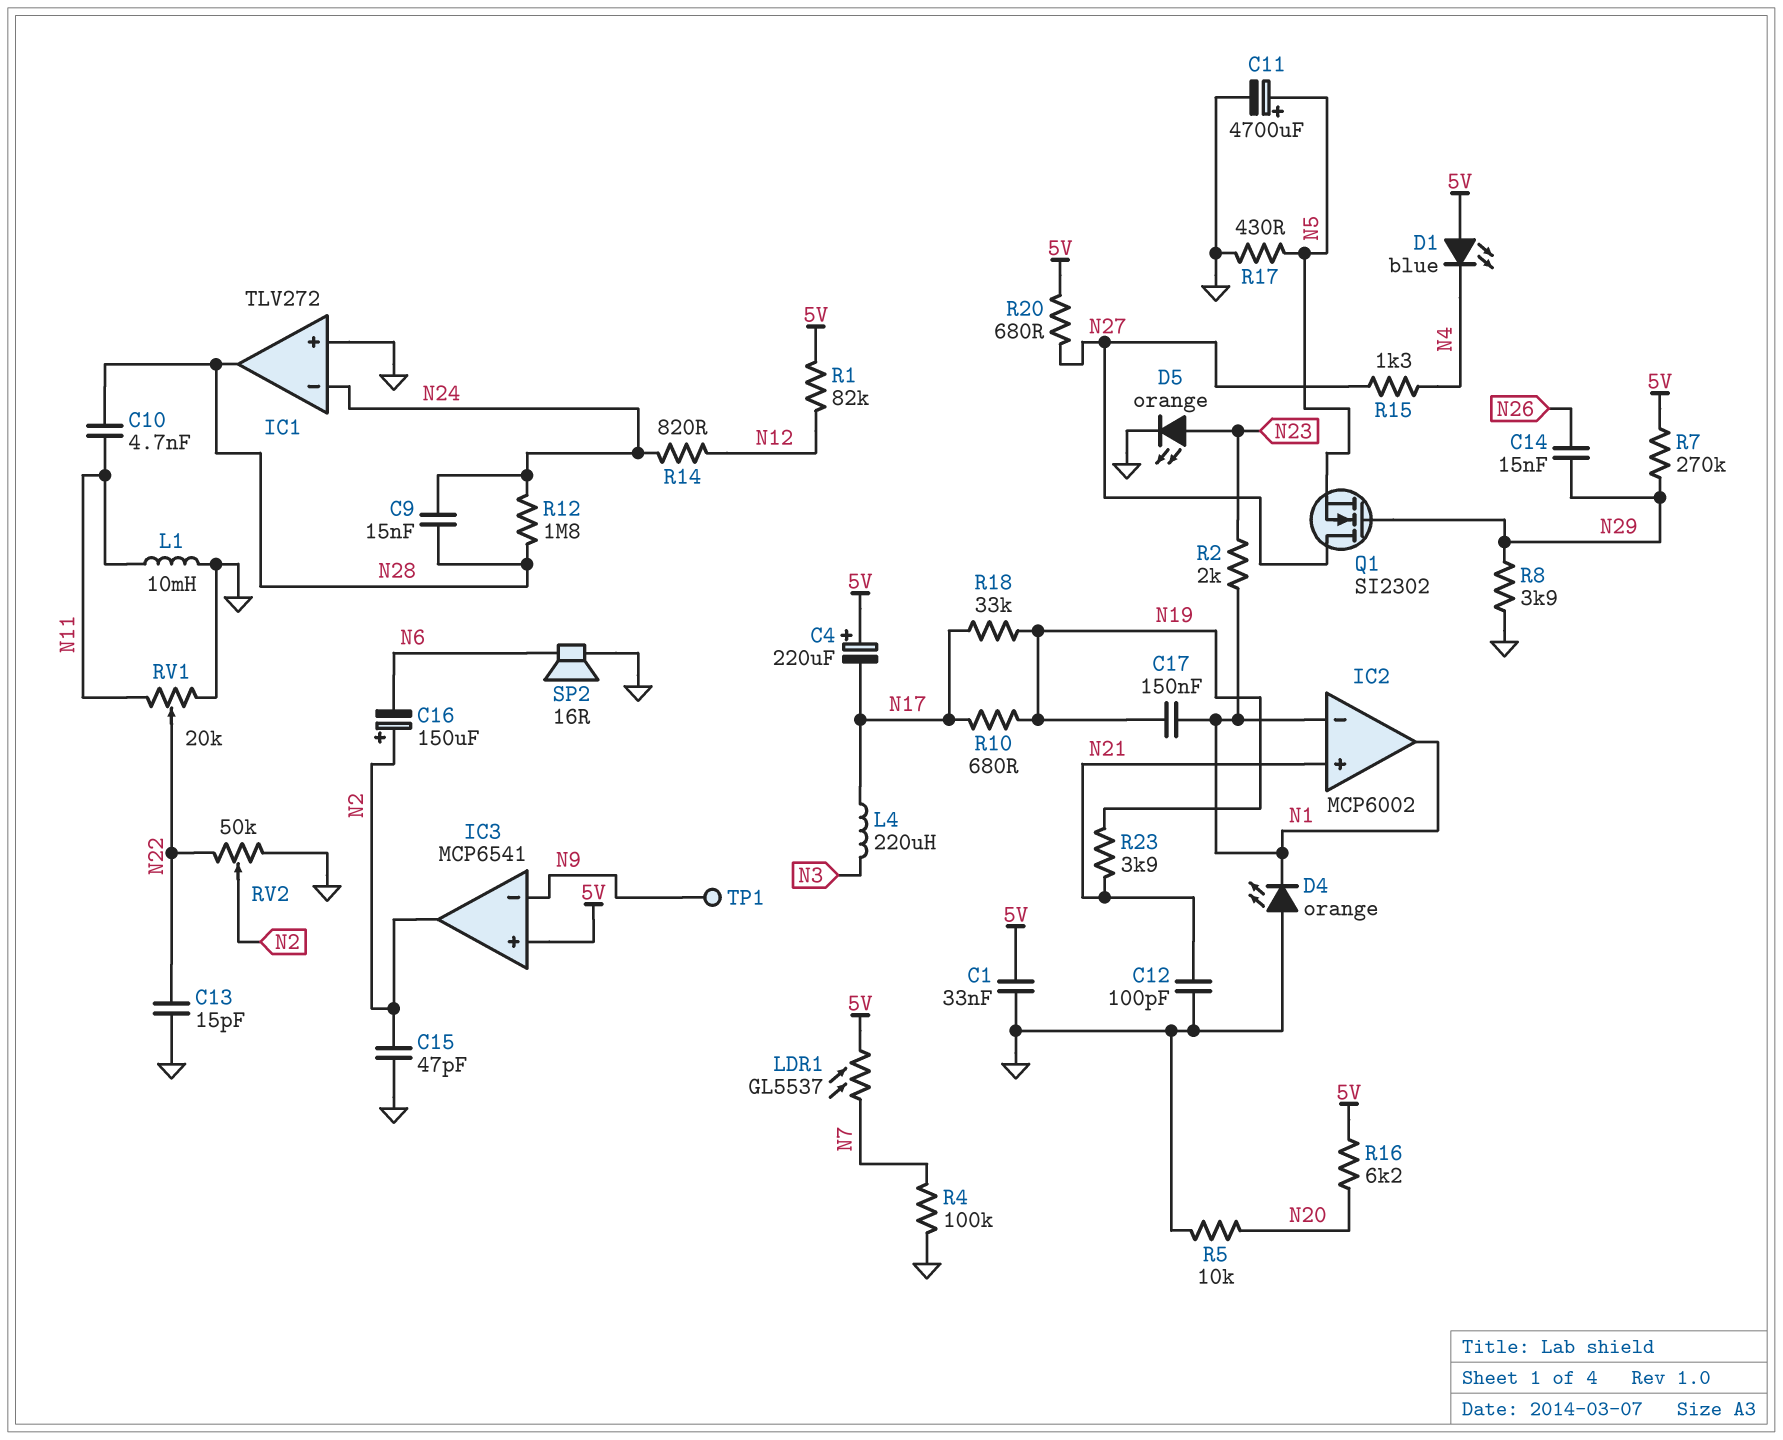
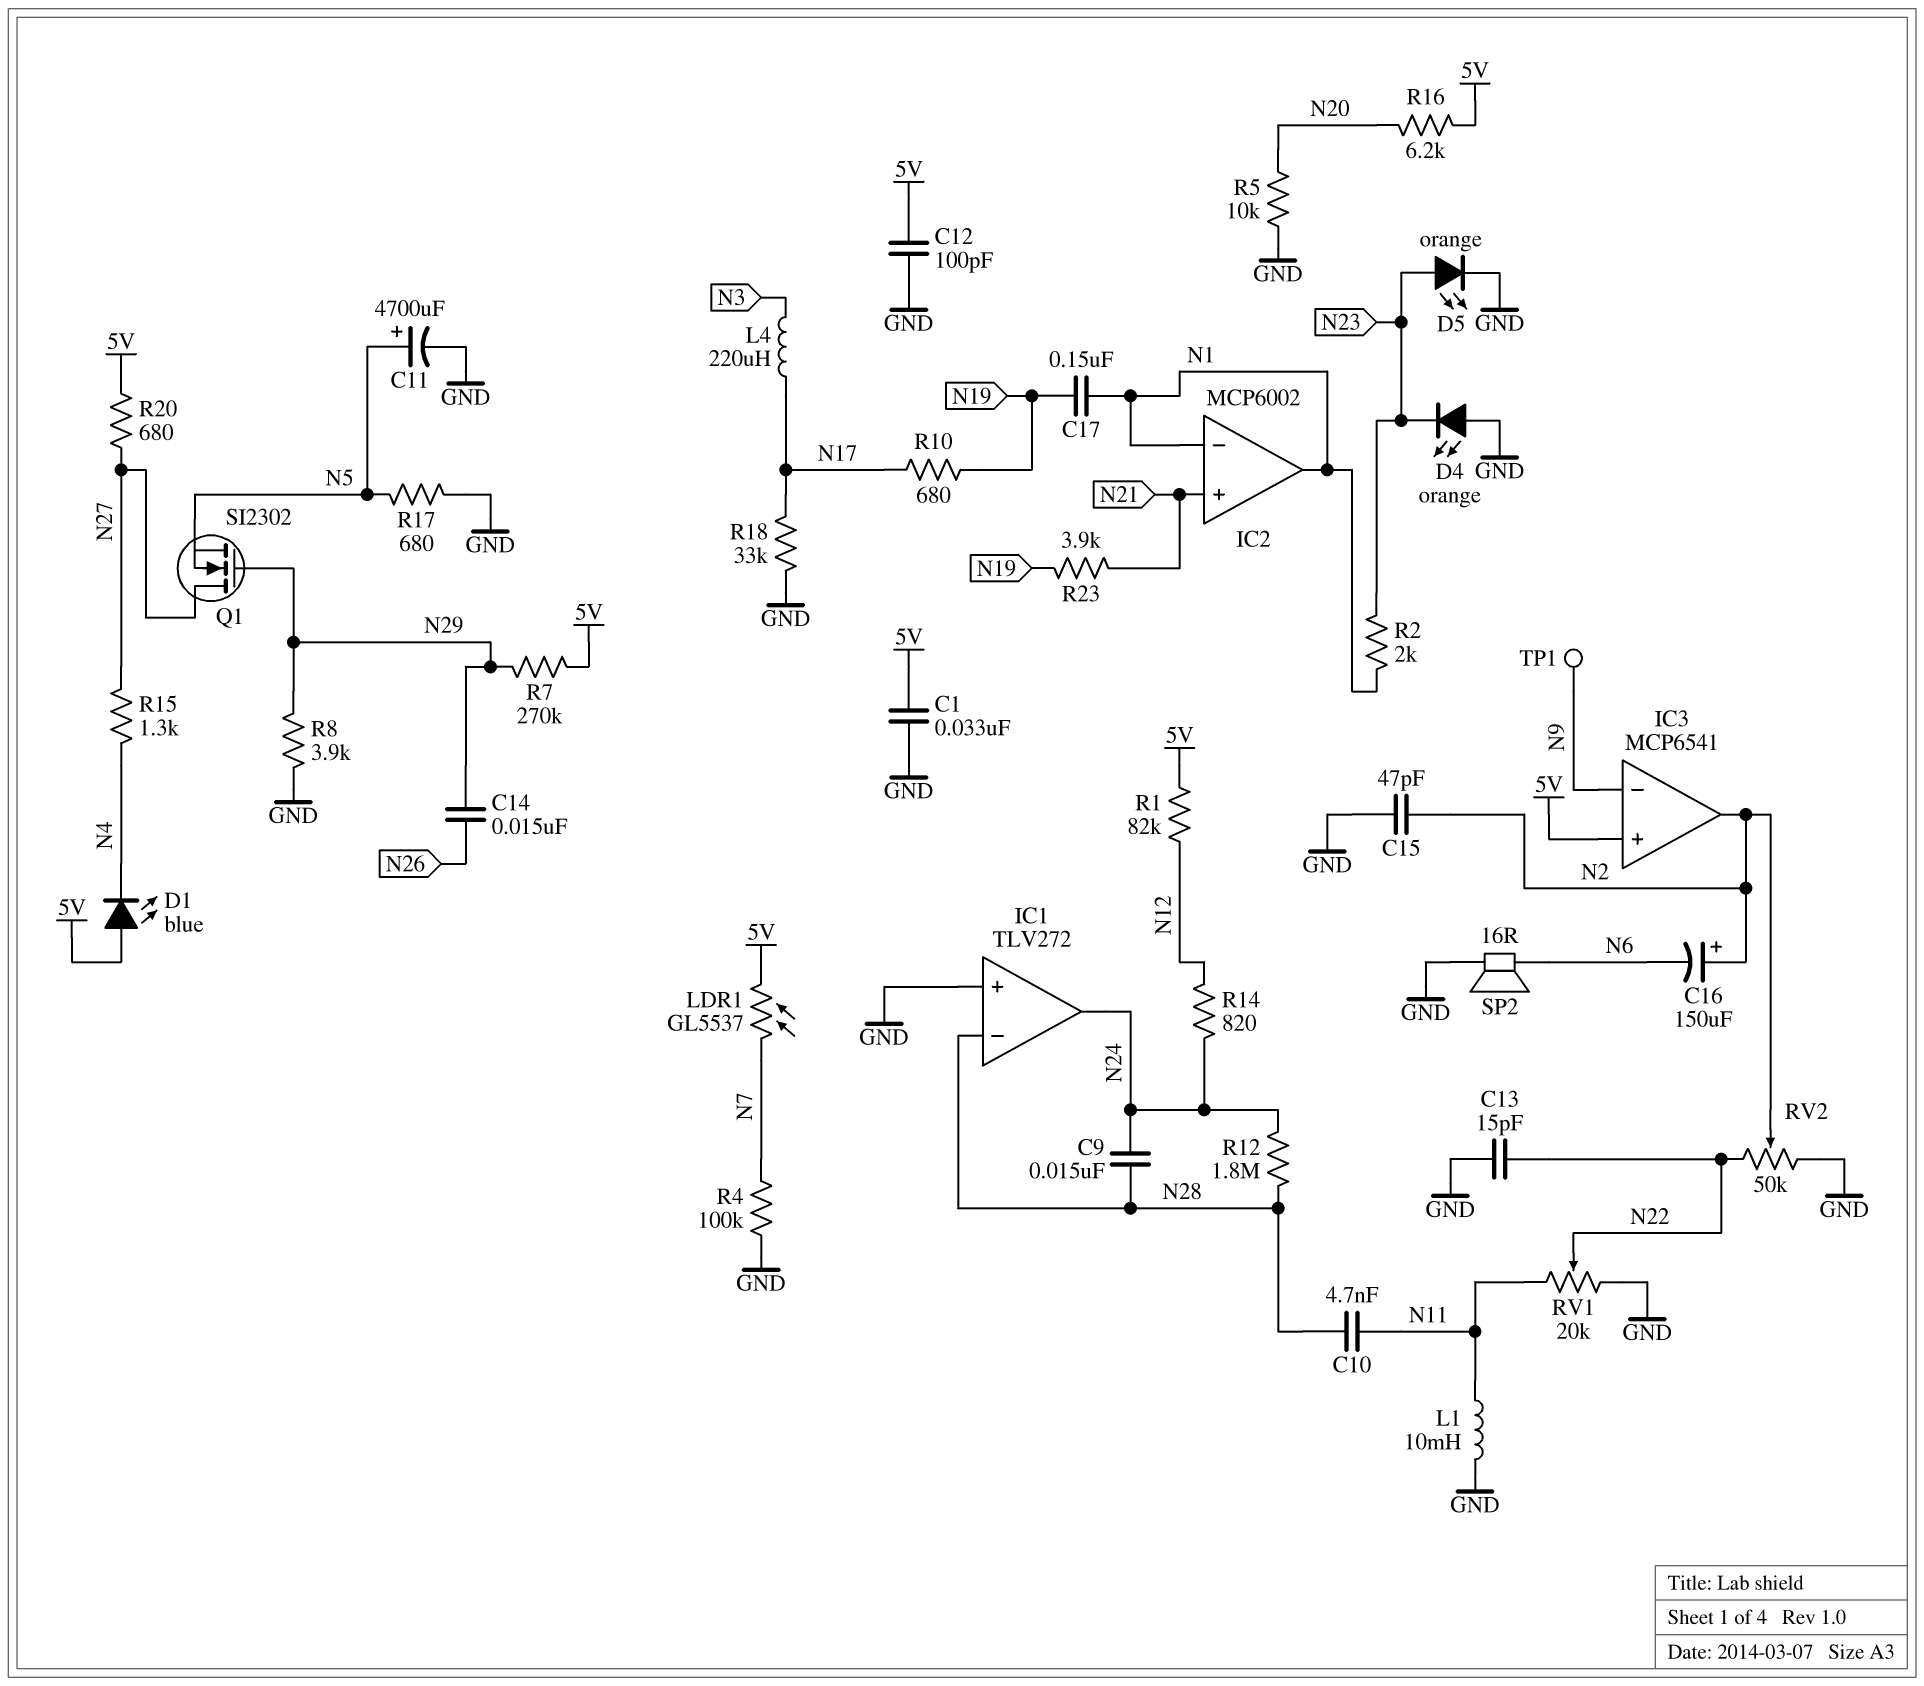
C4: 220uF (plus 5V, minus N17) -> none
C12: 100pF (GND, N21) -> 100pF (5V, GND)
D4: LED orange (A GND, K N1) -> LED orange (A GND, K N23)
IC1 pin in-: N24 -> N28
IC1 pin out: N28 -> N24
R17: 430 (GND, N5) -> 680 (GND, N5)
R18: 33k (N17, N19) -> 33k (GND, N17)

